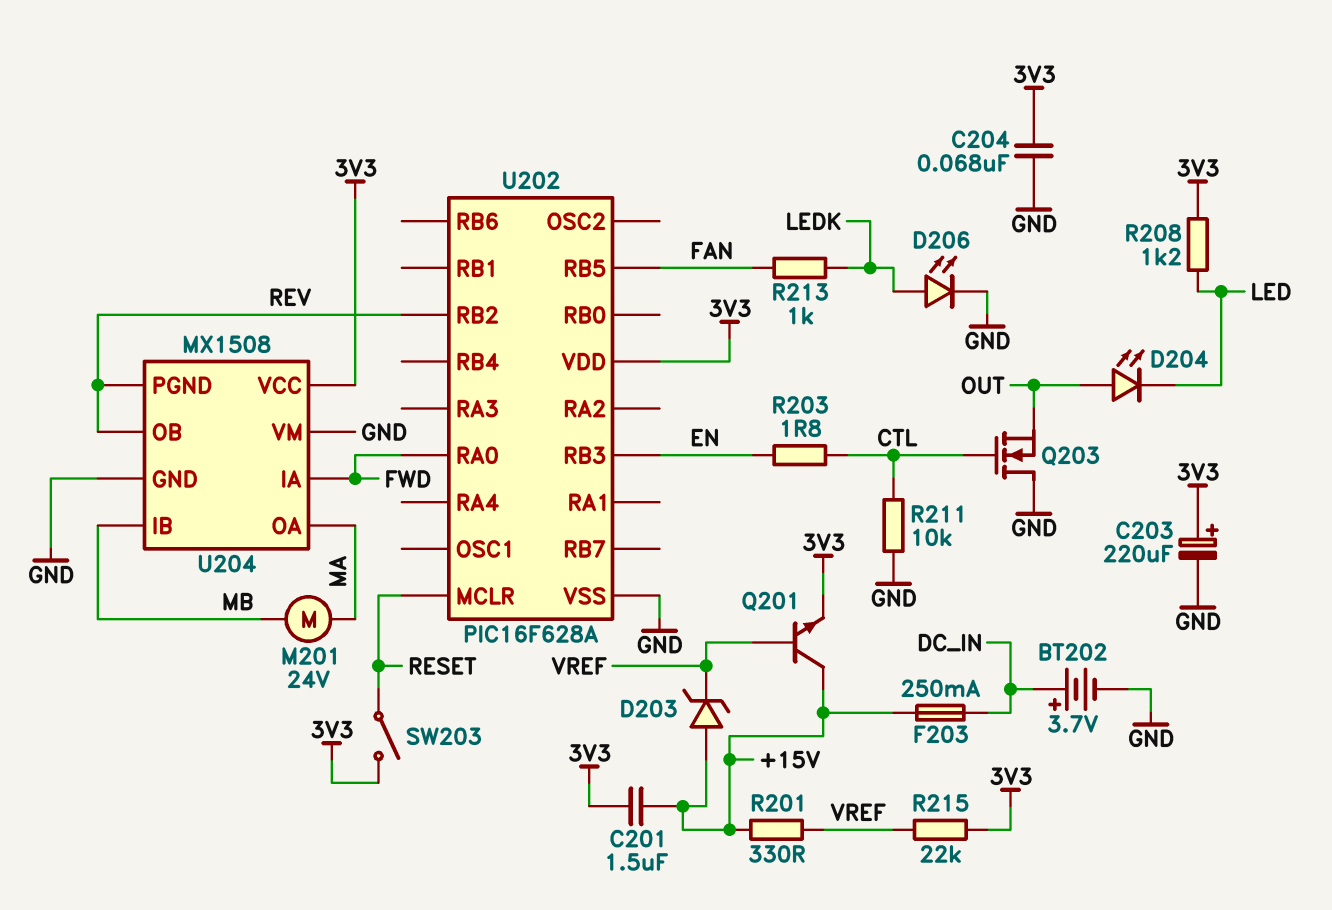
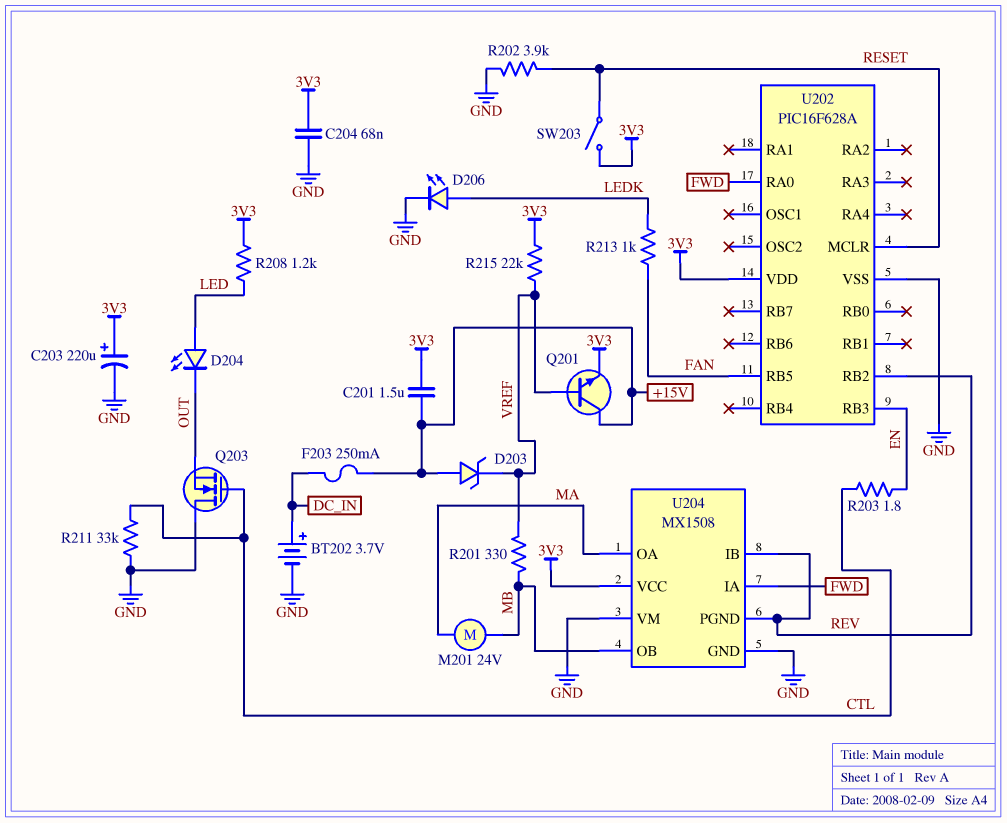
D204: LED (A OUT, K LED) -> LED (A LED, K OUT)
R201: 330 (+15V, VREF) -> 330 (MB, VREF)
R202: none -> 3.9k (GND, RESET)
R211: 10k (CTL, GND) -> 33k (CTL, GND)
U204 pin IB: MB -> REV
U204 pin OB: REV -> MB

